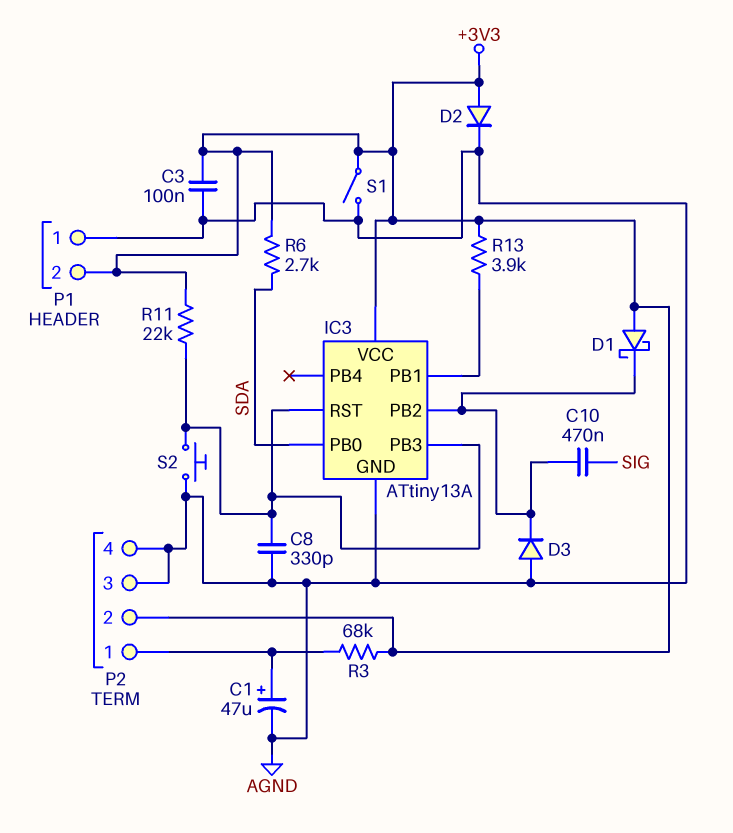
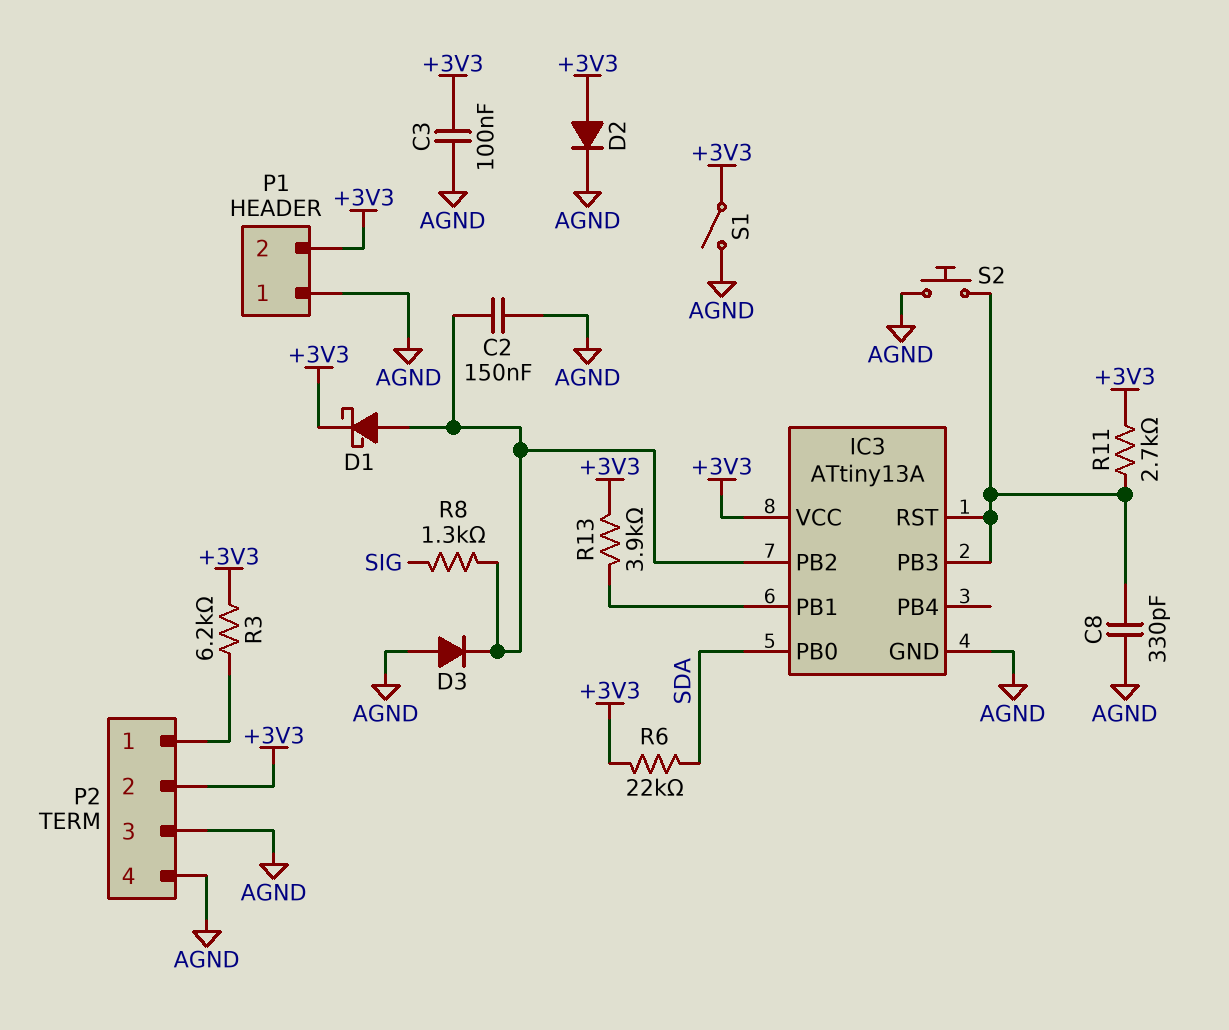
C1: 47uF (plus P2/1, minus AGND) -> none
C2: none -> 150nF (AGND, IC3/PB2)
C10: 470nF (IC3/PB2, SIG) -> none
D1: schottky (A +3V3, K IC3/PB2) -> schottky (A IC3/PB2, K +3V3)
R3: 68k (+3V3, P2/1) -> 6.2k (+3V3, P2/1)
R6: 2.7k (+3V3, SDA) -> 22k (+3V3, SDA)
R8: none -> 1.3k (IC3/PB2, SIG)
R11: 22k (+3V3, IC3/PB3) -> 2.7k (+3V3, IC3/PB3)

